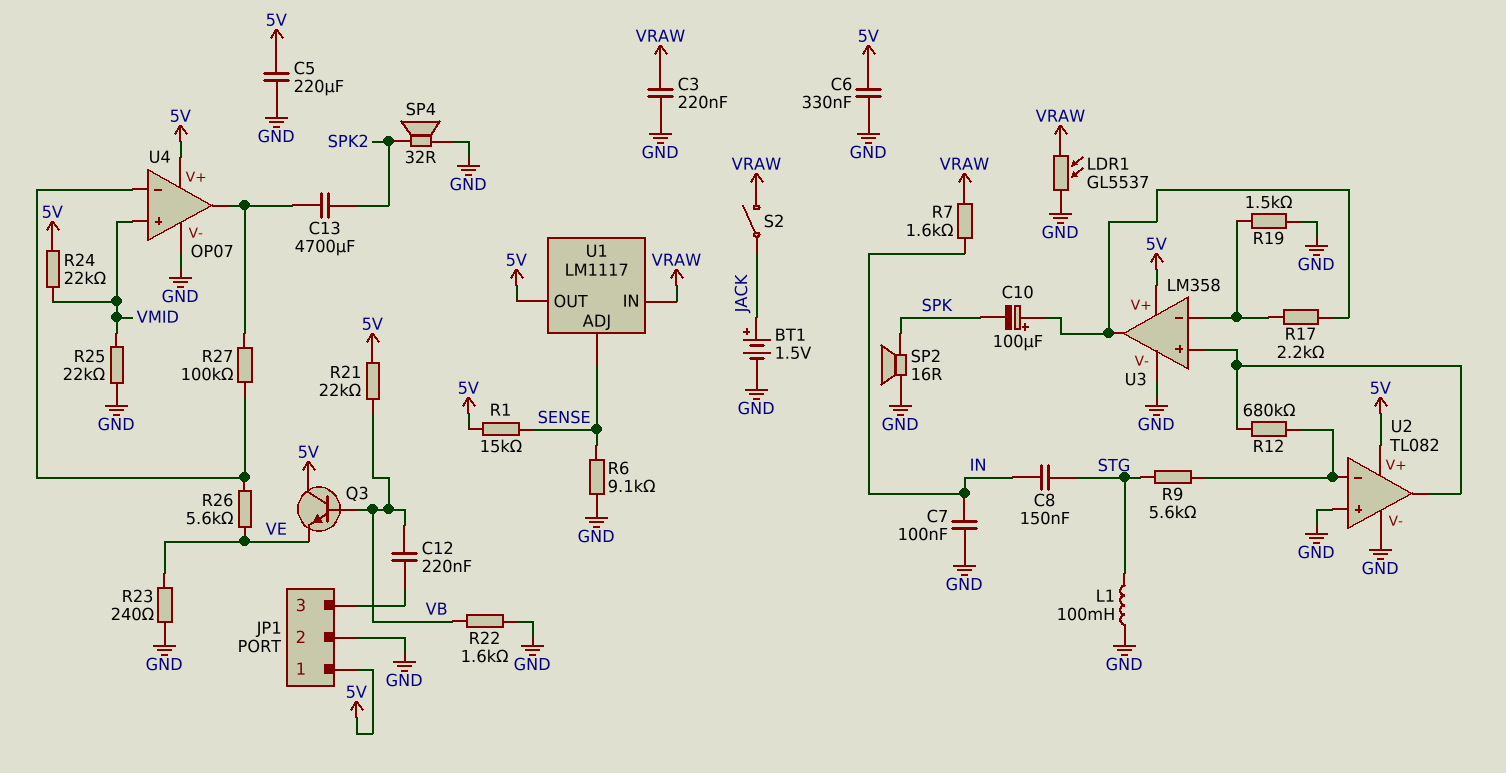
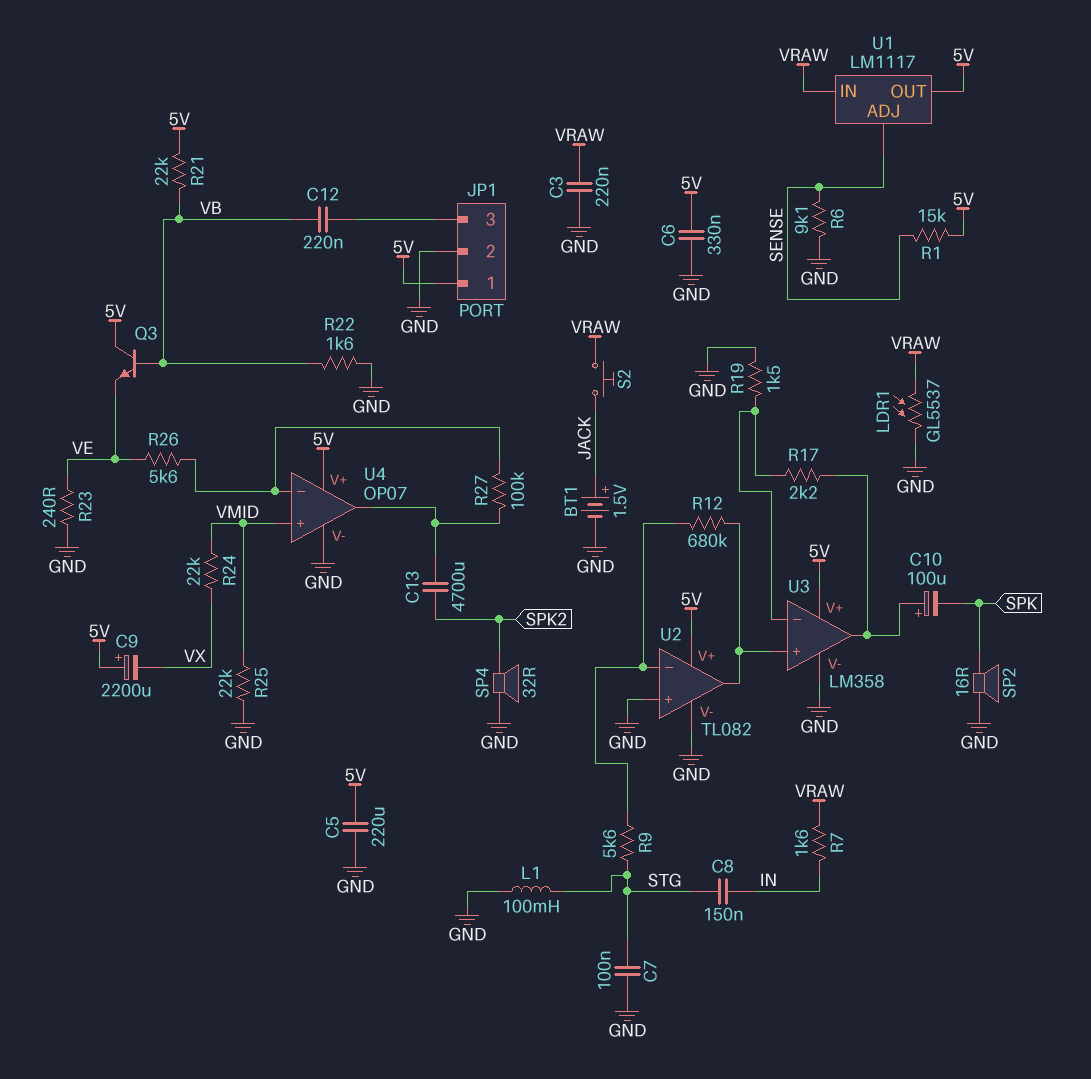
C7: 100nF (GND, IN) -> 100nF (GND, STG)
C9: none -> 2200uF (plus 5V, minus VX)
R24: 22k (5V, VMID) -> 22k (VMID, VX)
S2: switch (JACK, VRAW) -> button (JACK, VRAW)

